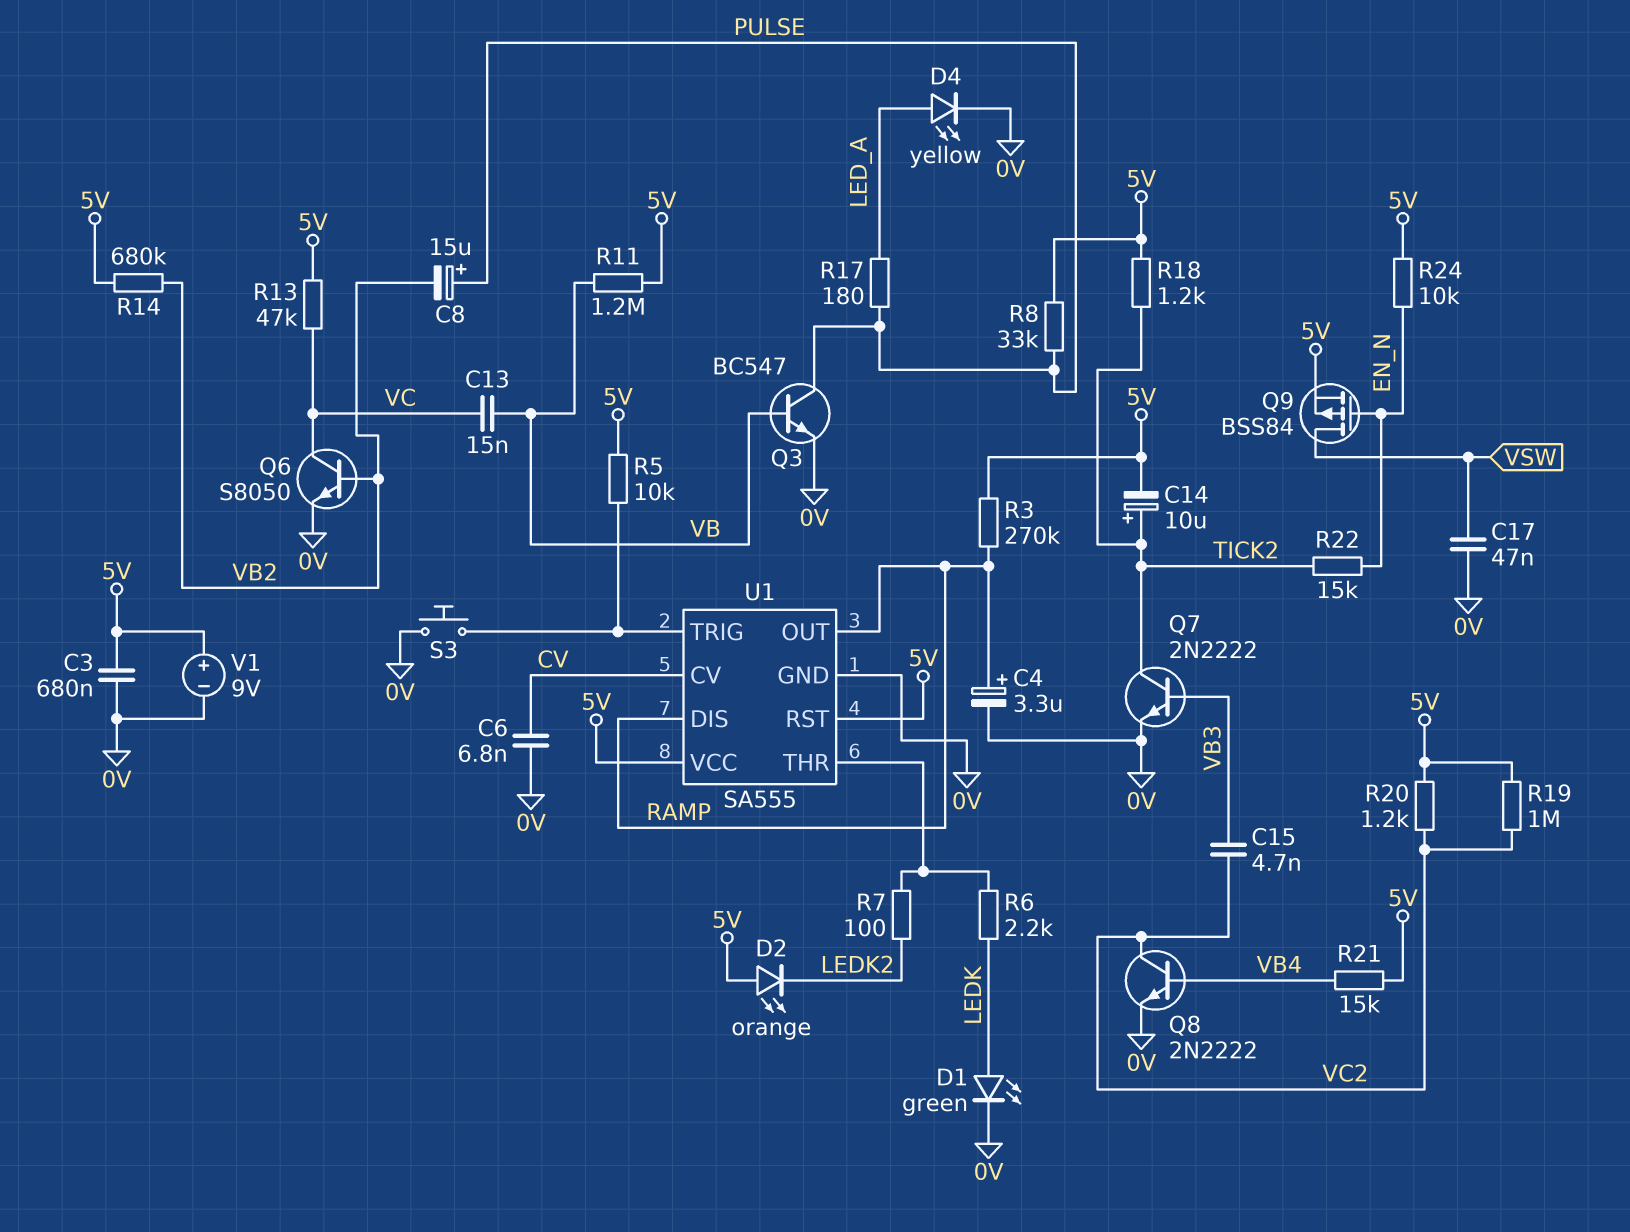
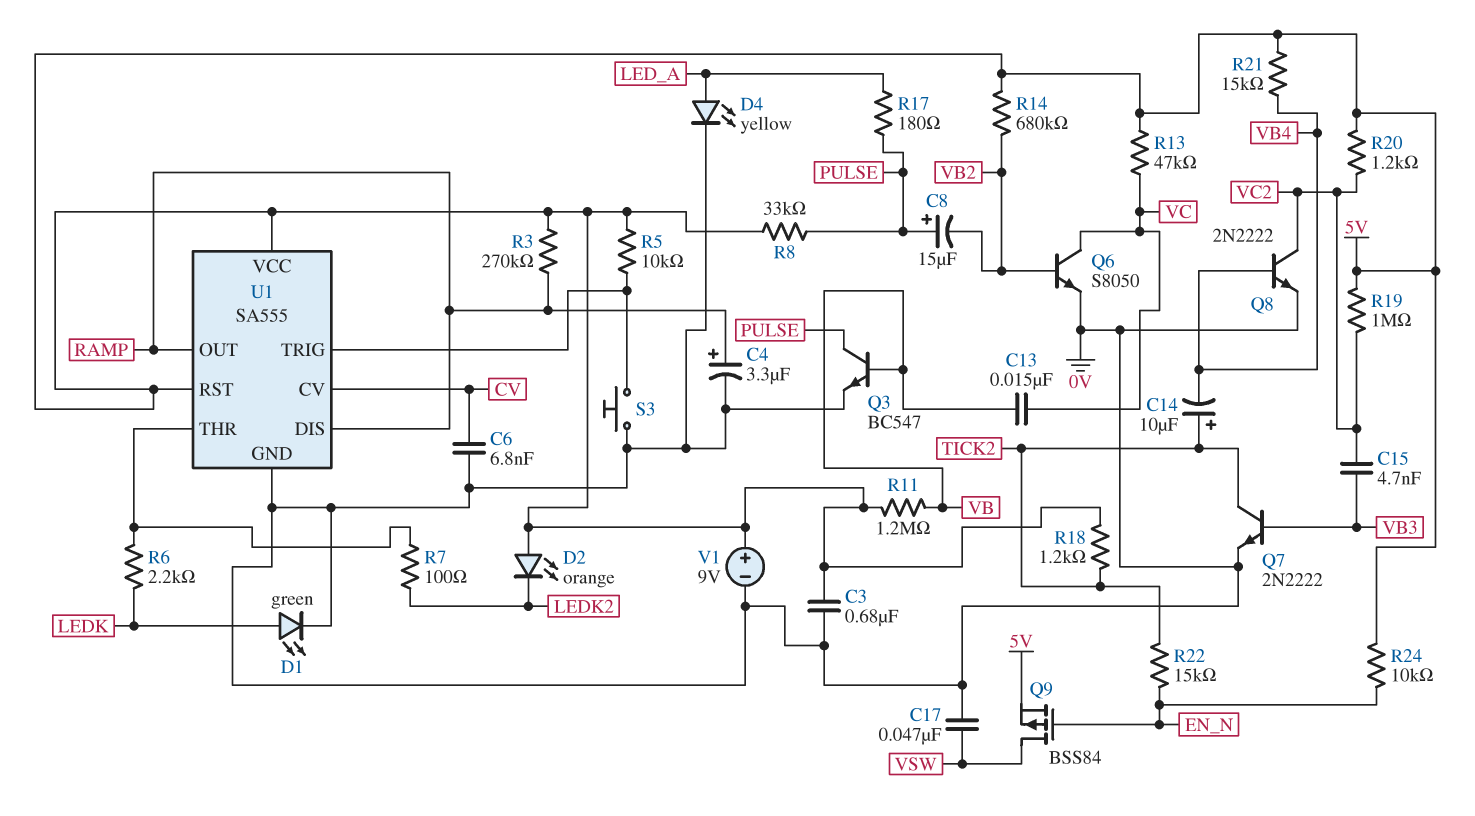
C14: 10uF (plus TICK2, minus 5V) -> 10uF (plus TICK2, minus VB4)

